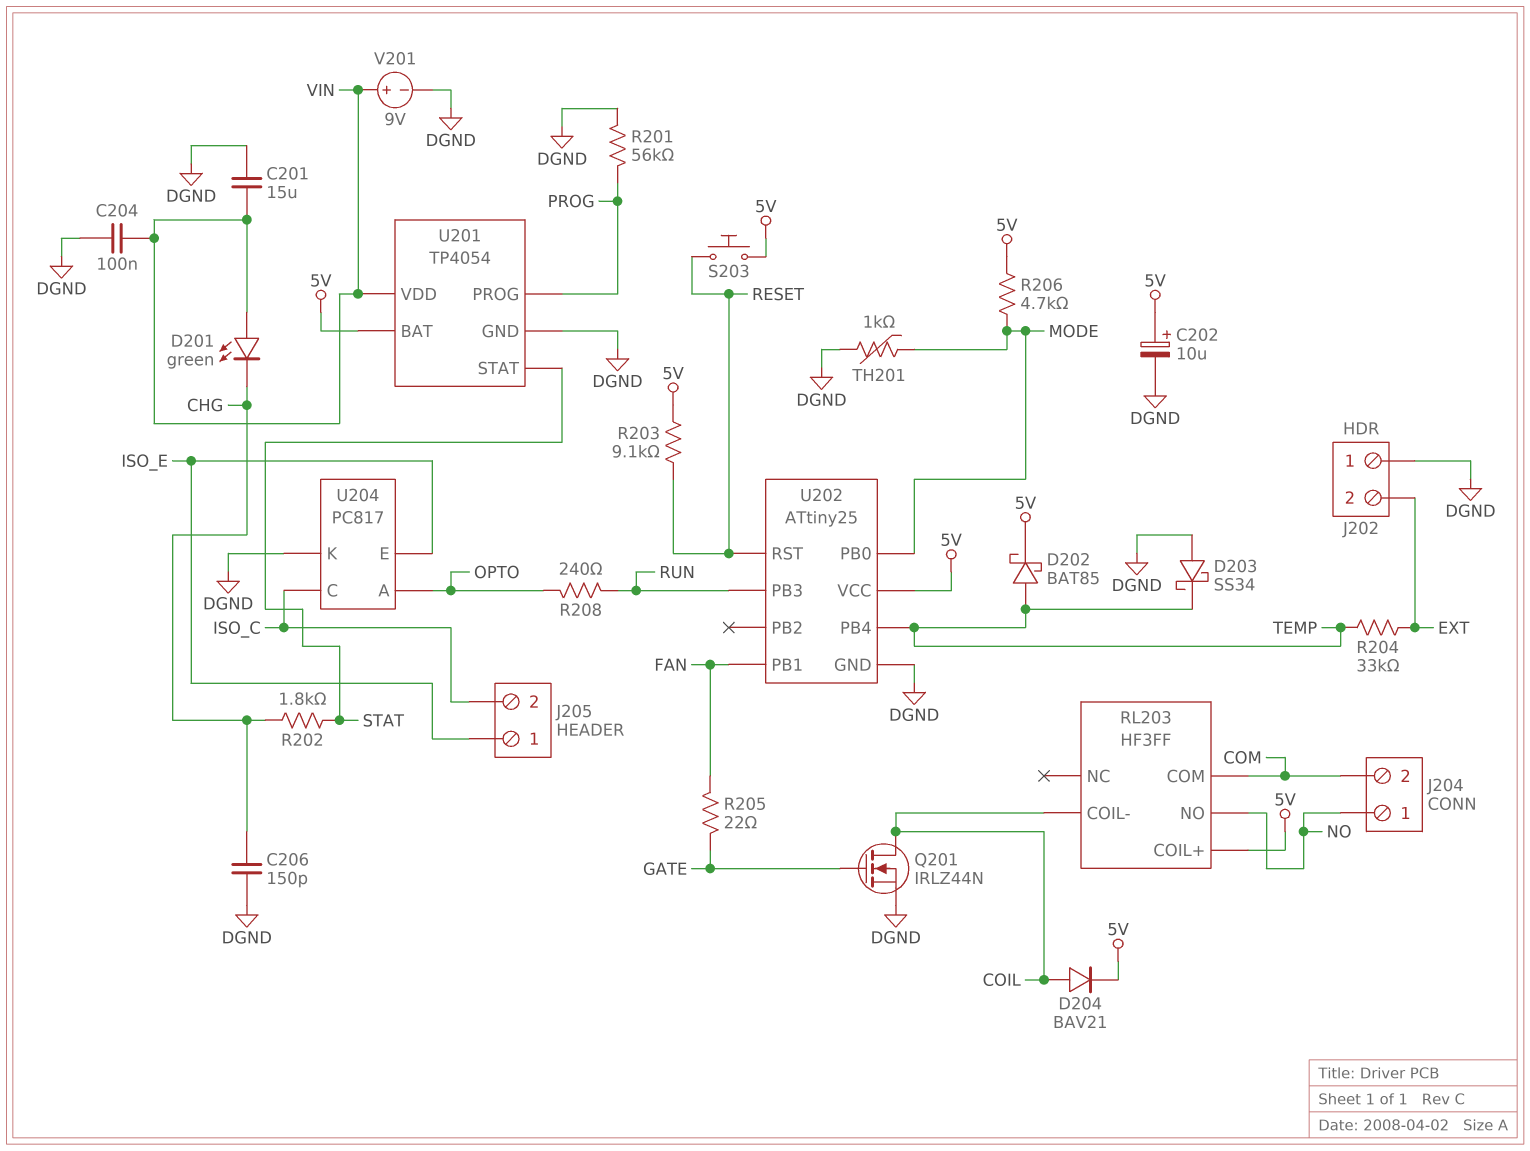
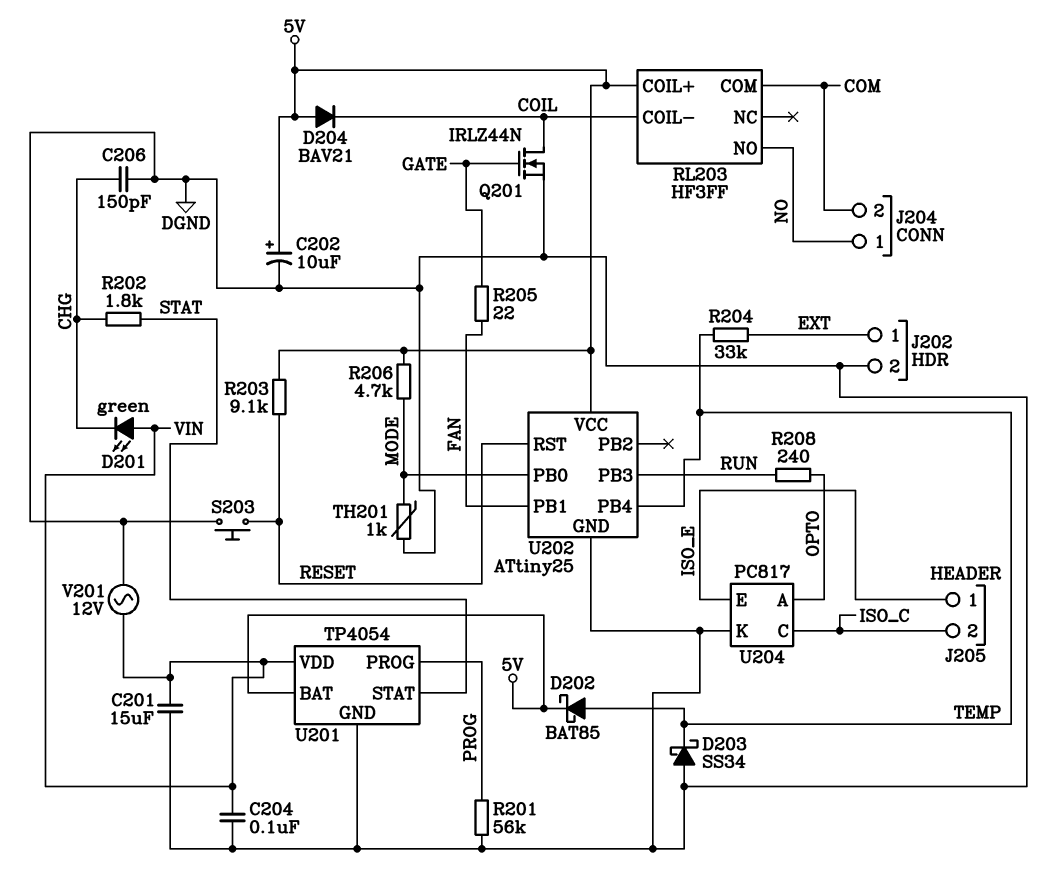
D204: diode BAV21 (A COIL, K 5V) -> diode BAV21 (A 5V, K COIL)
J202 pin 1: DGND -> EXT
J202 pin 2: EXT -> DGND
S203: button (5V, RESET) -> button (DGND, RESET)
V201: 9V (plus VIN, minus DGND) -> AC 12V (DGND, VIN)

